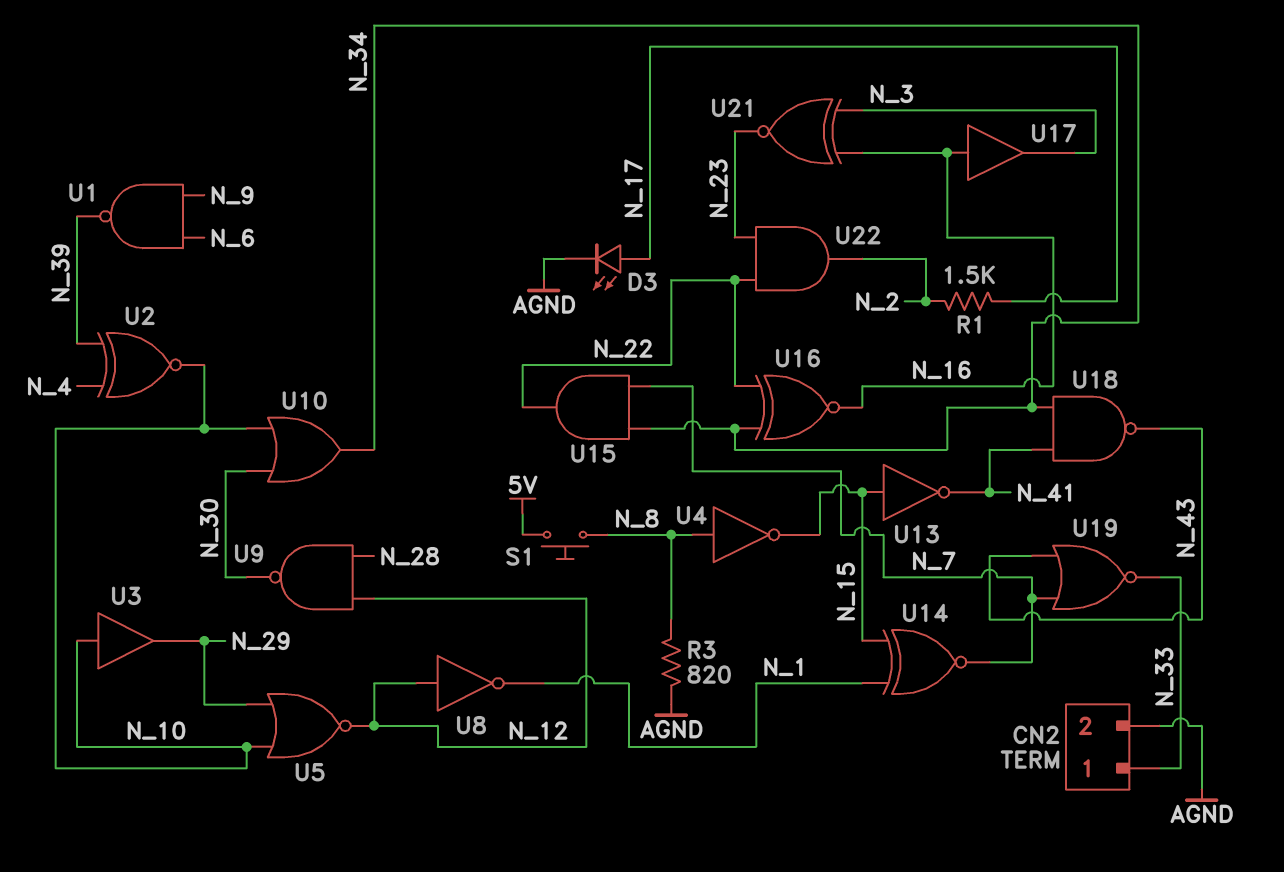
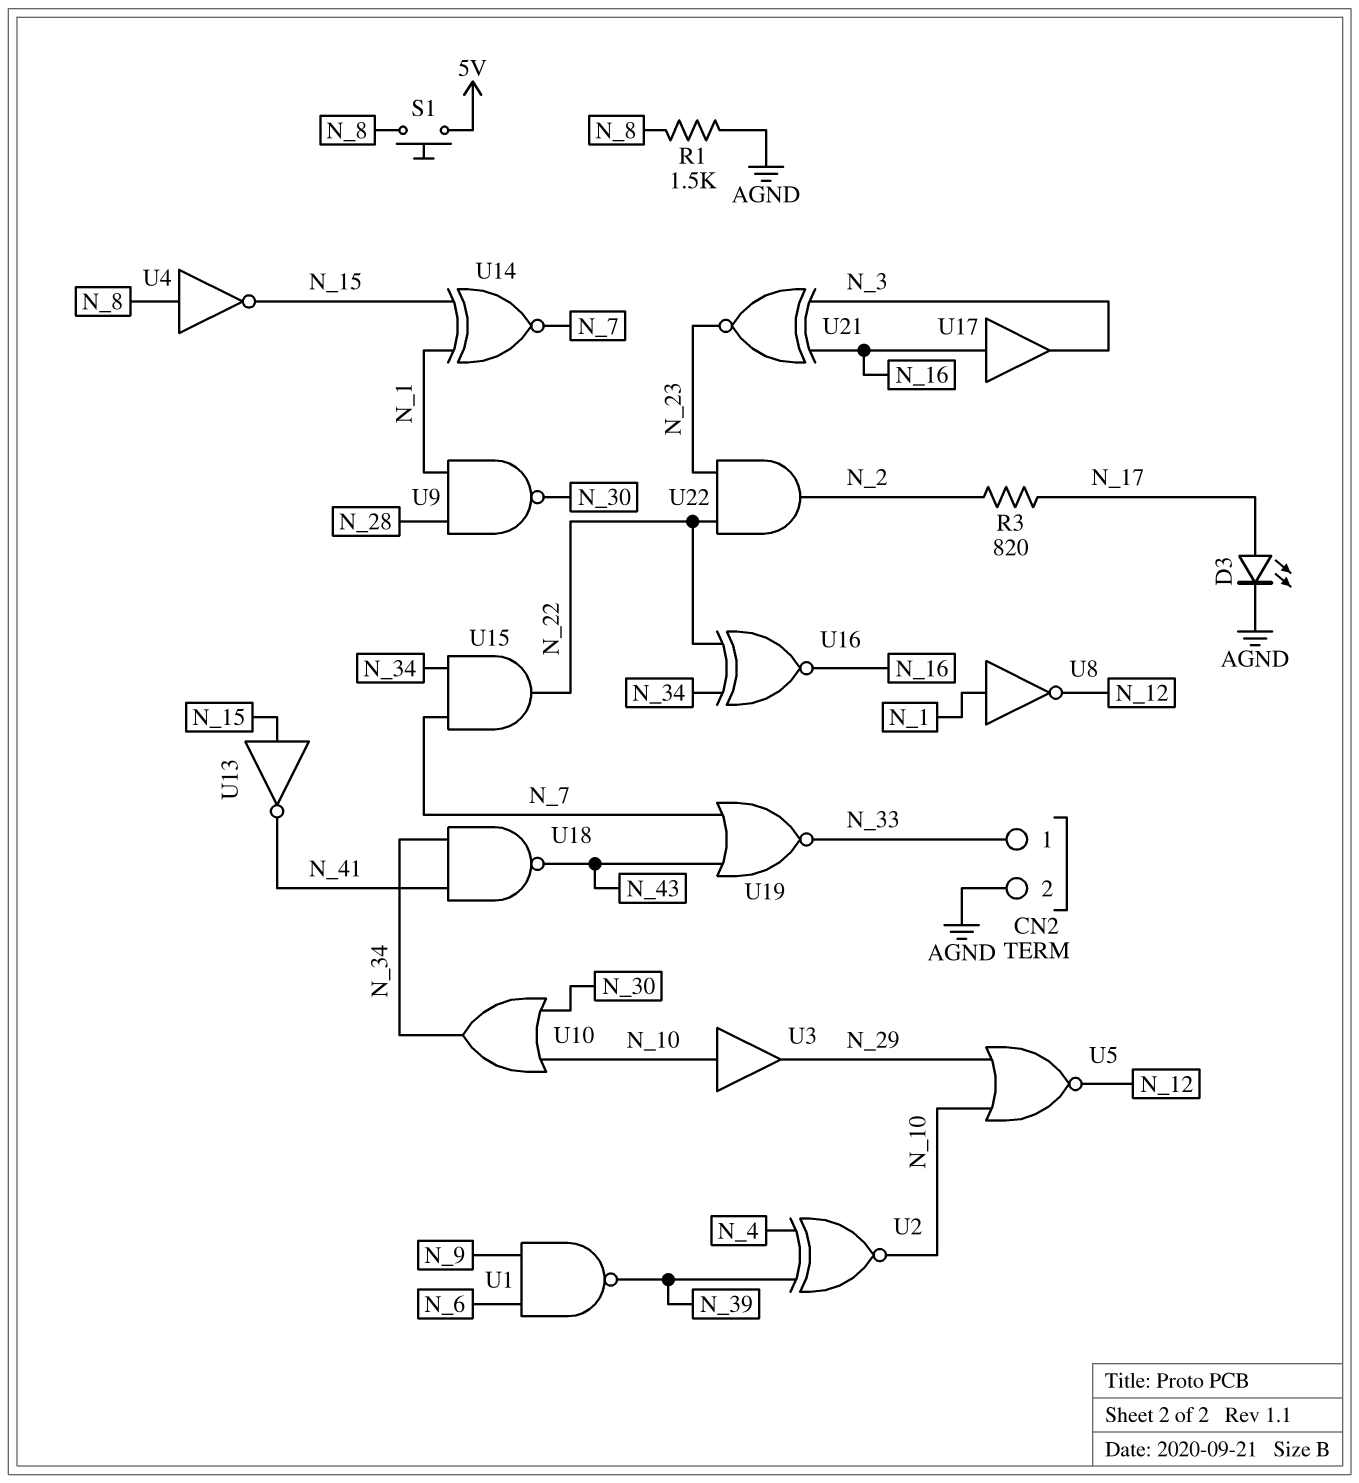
R1: 1.5k (N_2, N_17) -> 1.5k (AGND, N_8)
R3: 820 (AGND, N_8) -> 820 (N_2, N_17)
U8: NOT (in N_12, out N_1) -> NOT (in N_1, out N_12)
U9: NAND (in N_12, in N_28, out N_30) -> NAND (in N_1, in N_28, out N_30)

